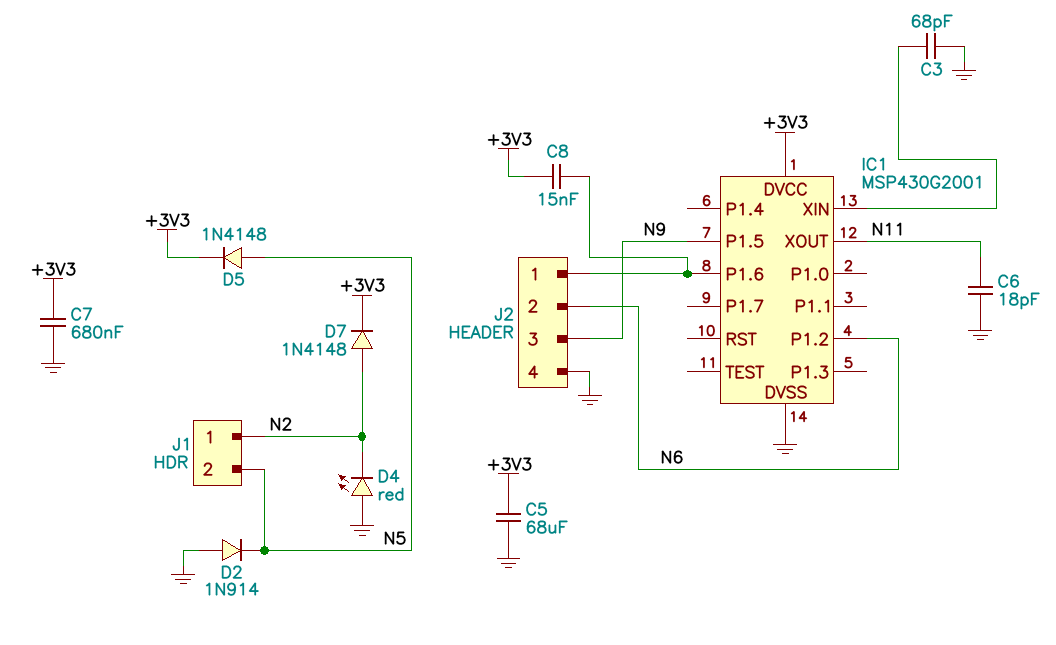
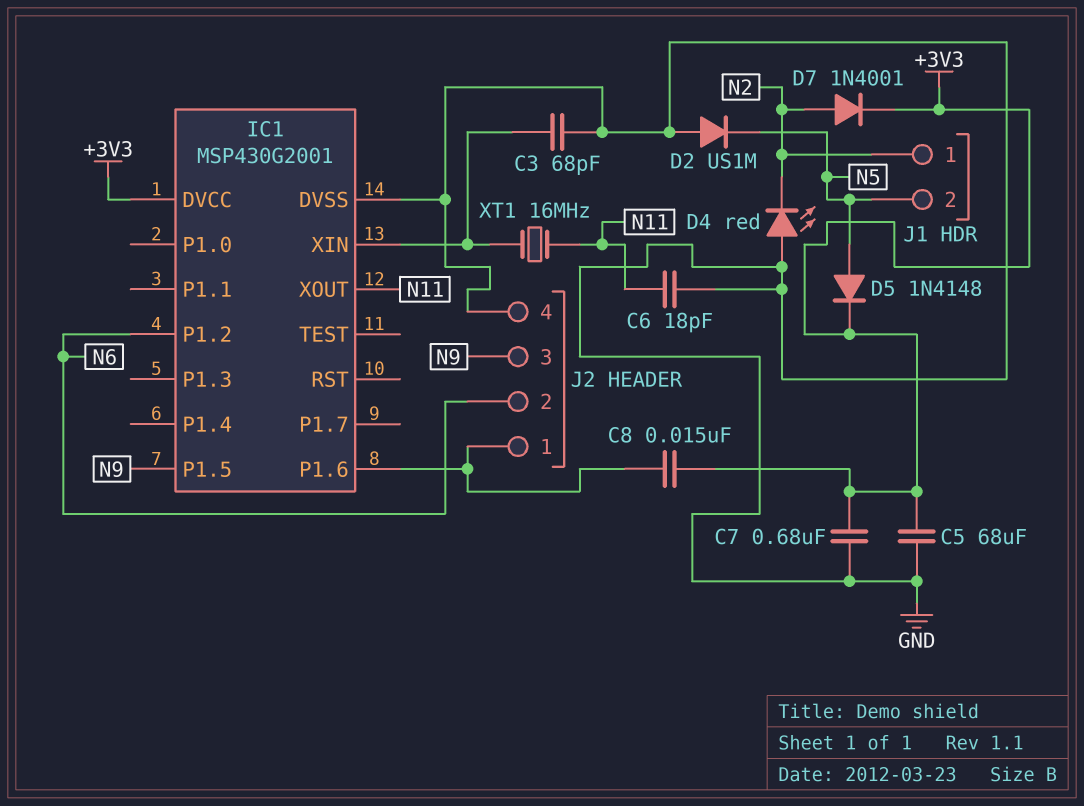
D2: diode 1N914 (A GND, K N5) -> diode US1M (A GND, K N5)
D7: diode 1N4148 (A N2, K +3V3) -> diode 1N4001 (A N2, K +3V3)
XT1: none -> 16MHz (IC1/XIN, N11)

